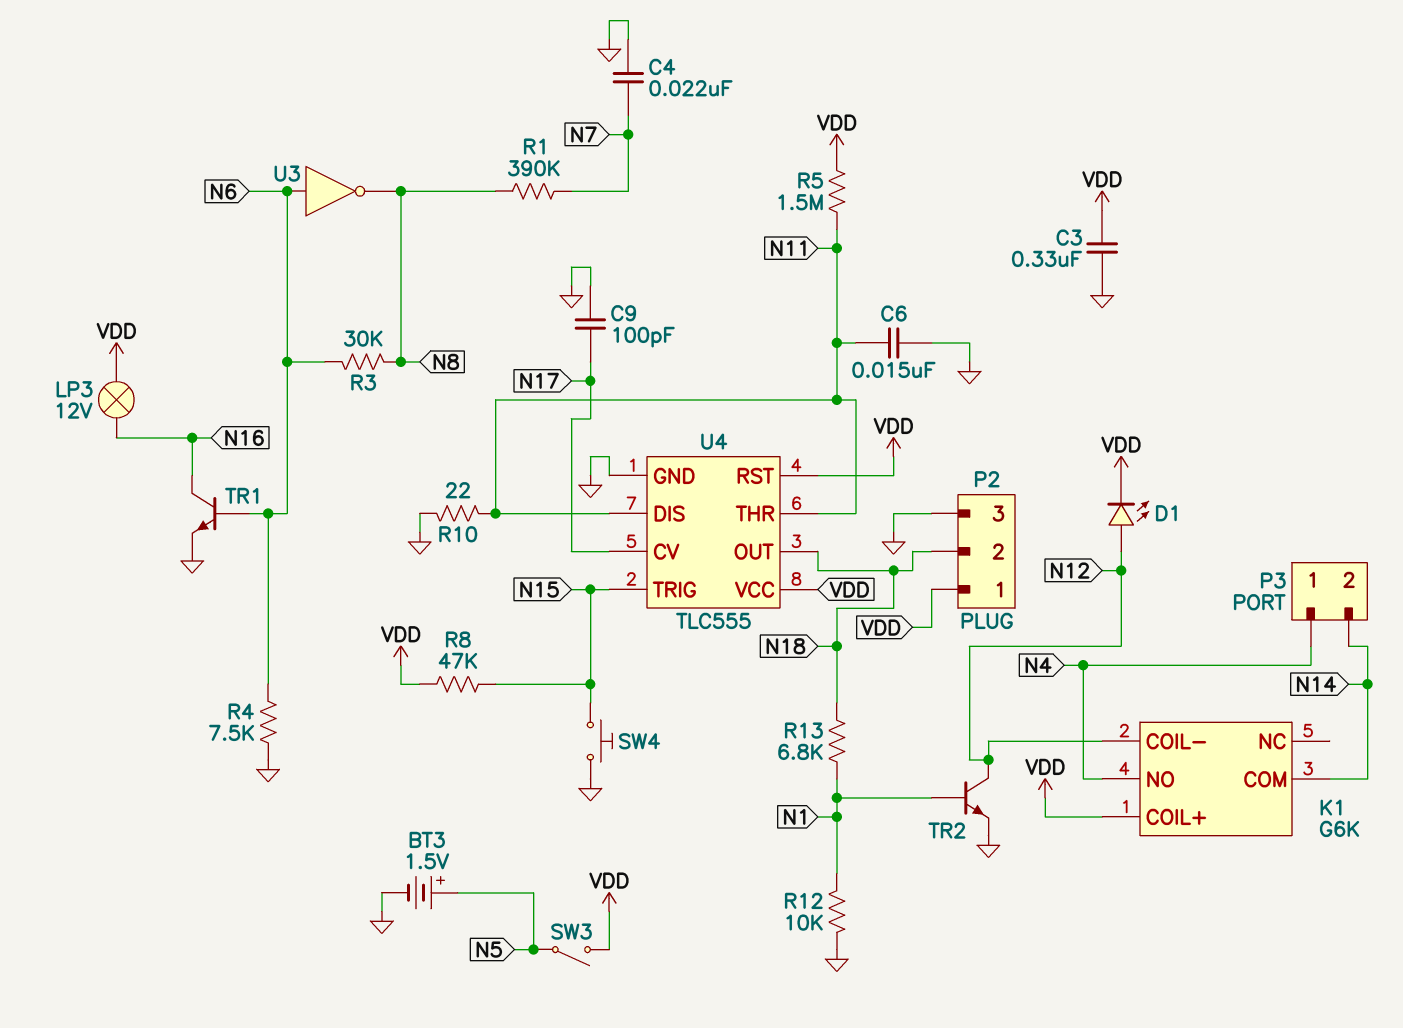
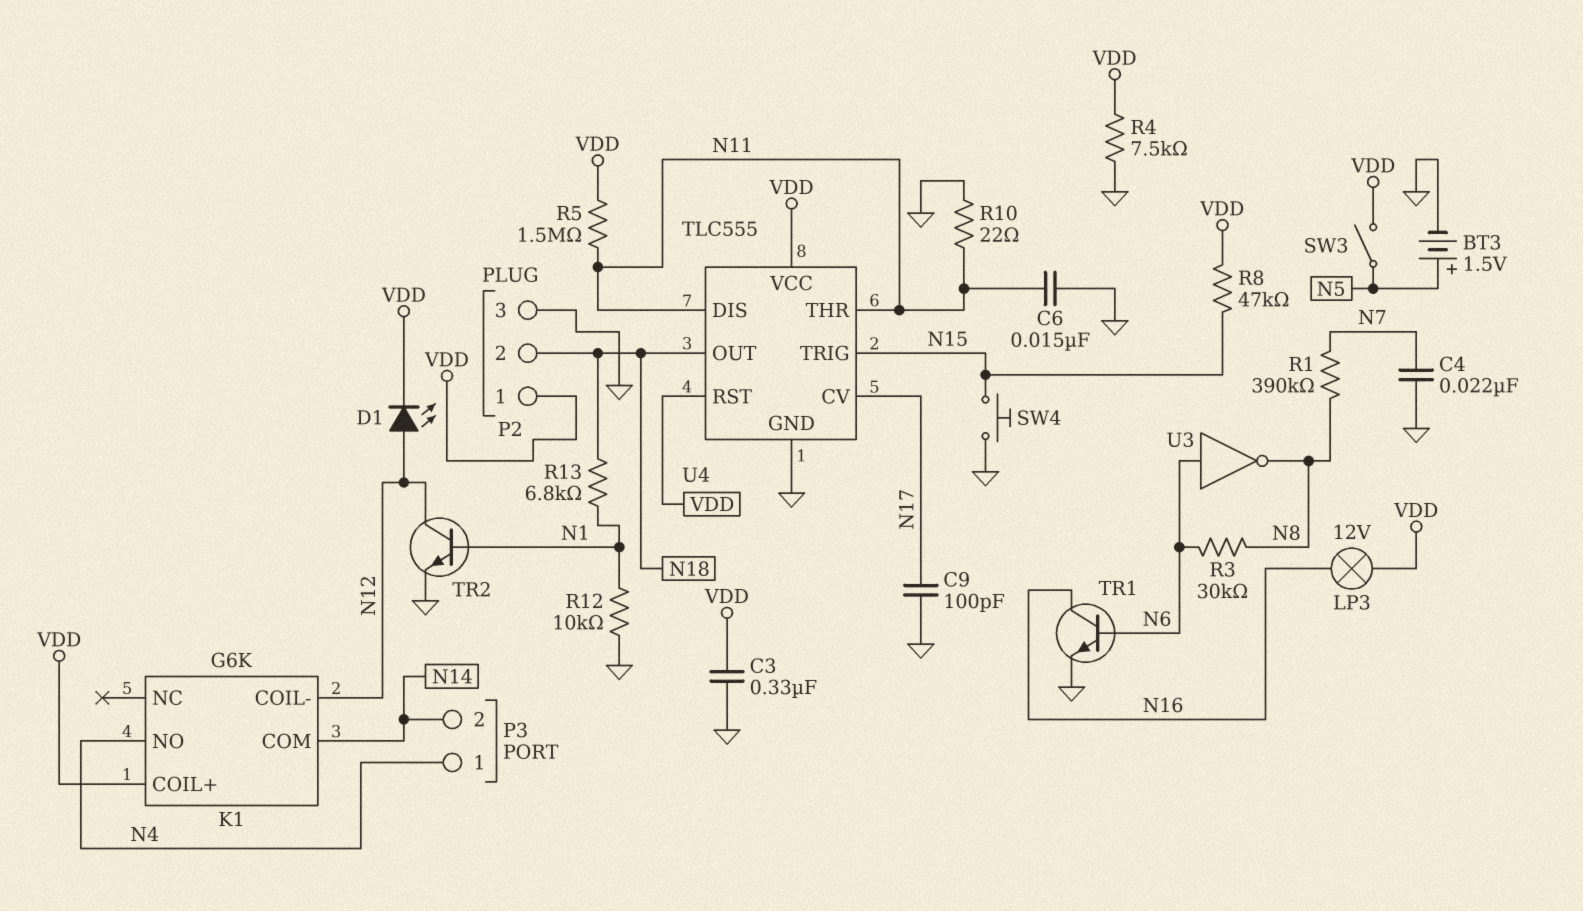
R4: 7.5k (GND, N6) -> 7.5k (GND, VDD)

